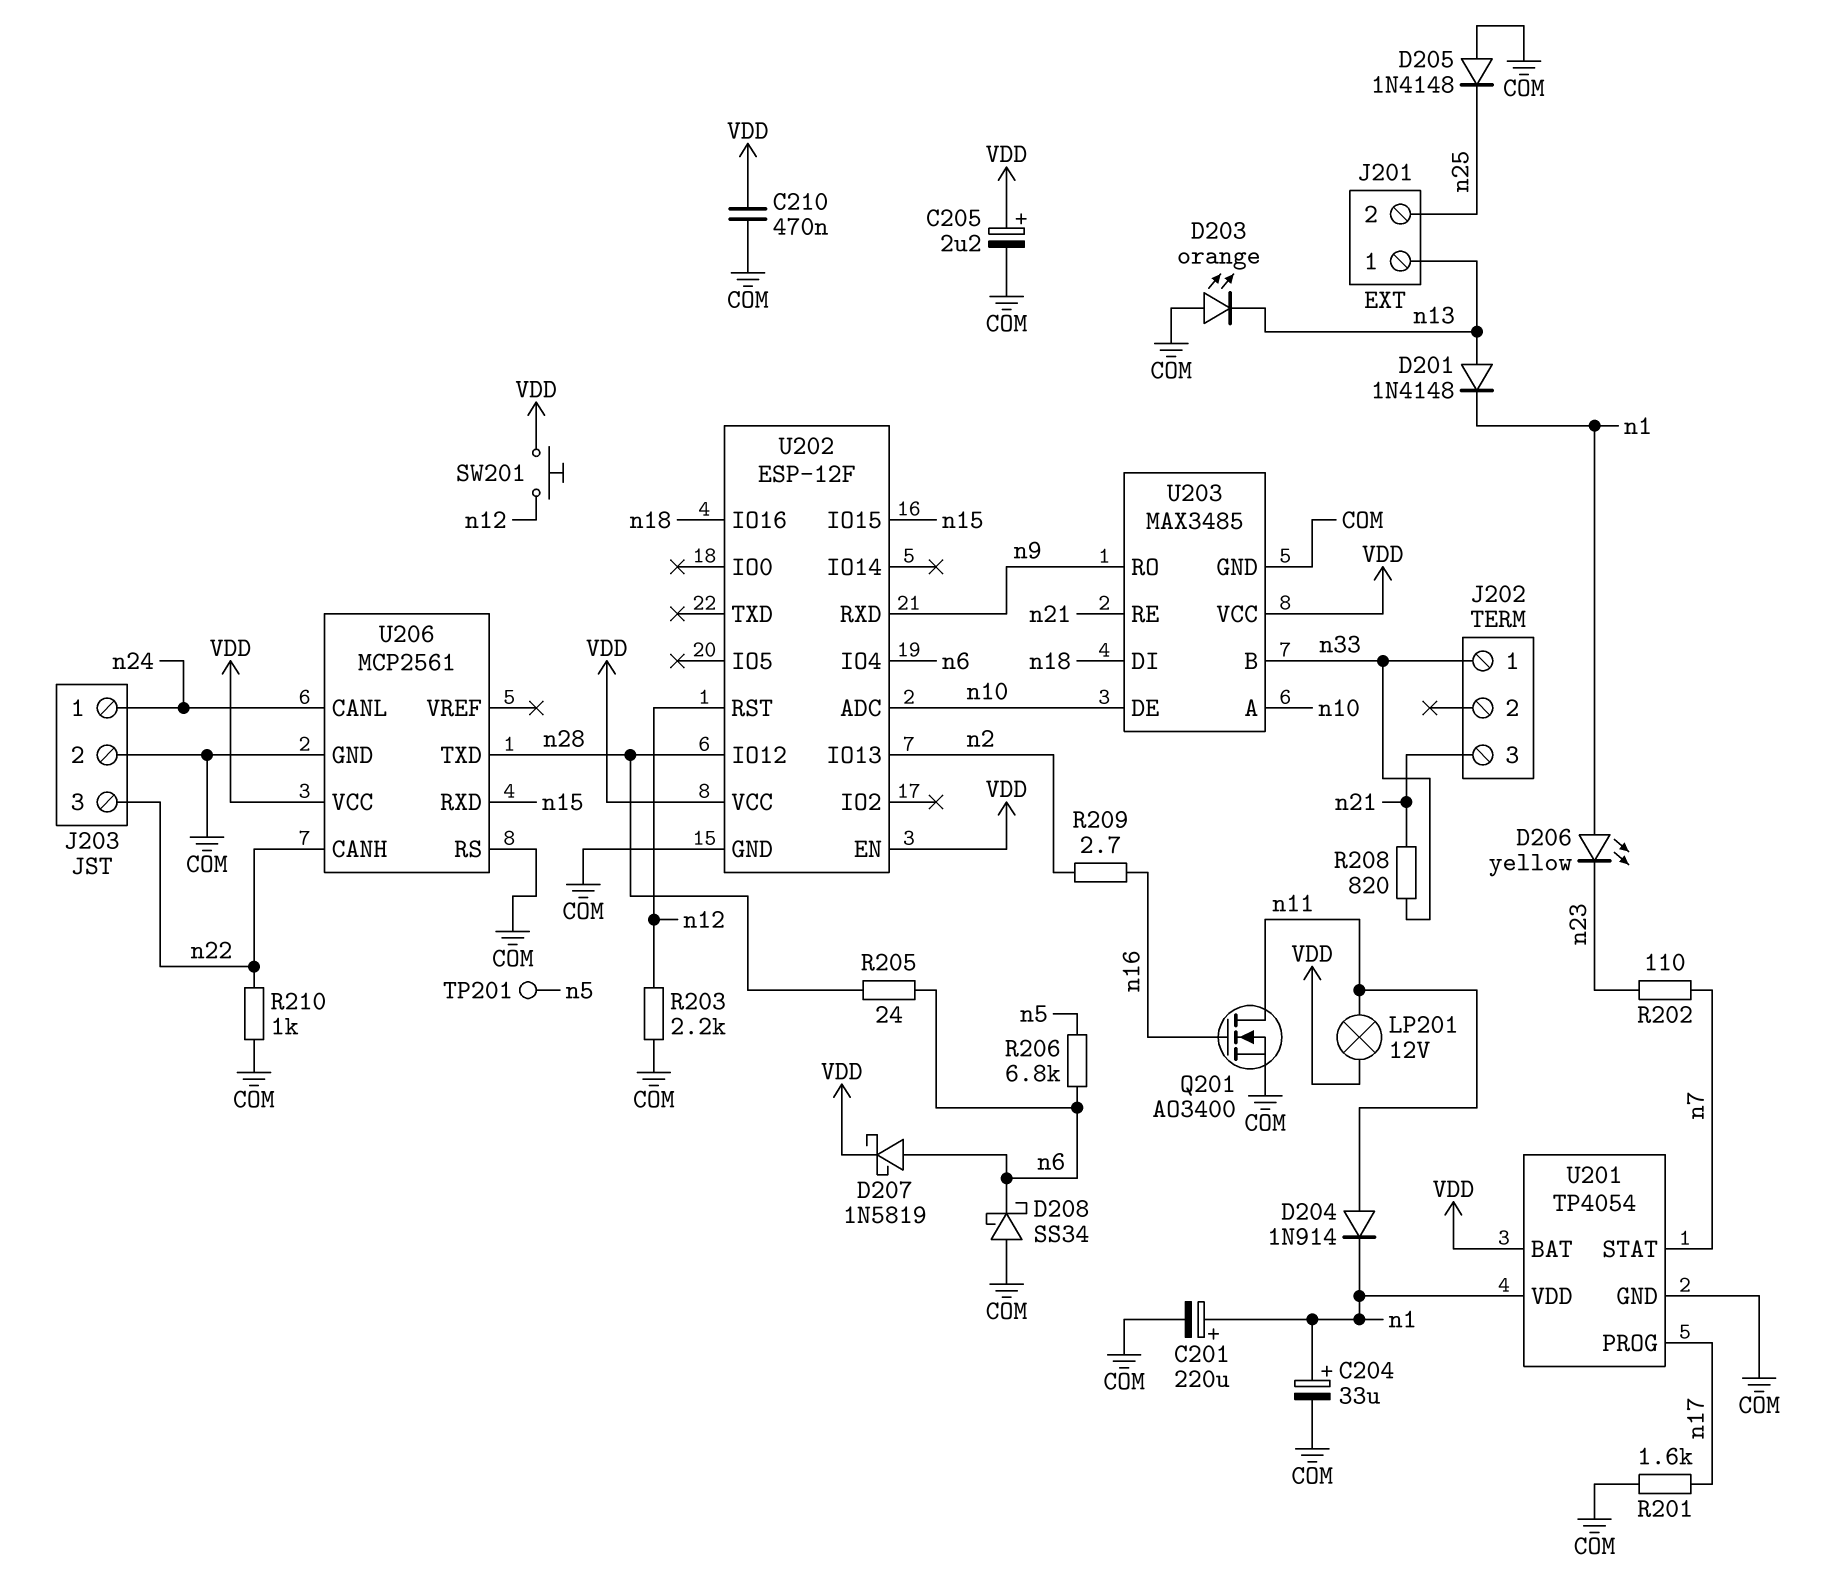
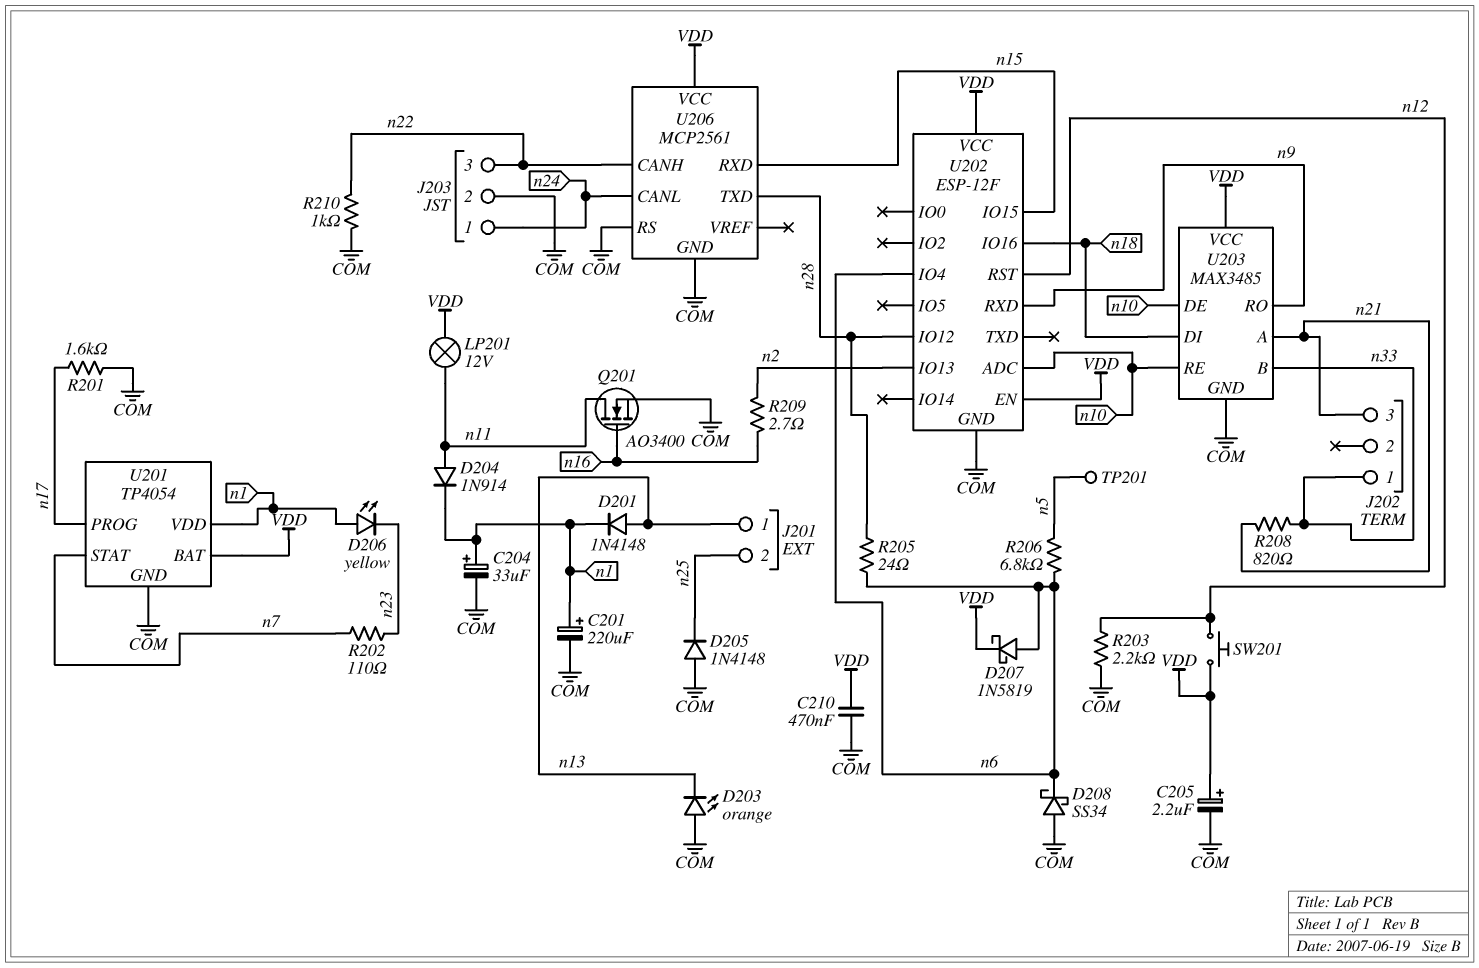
U203 pin A: n10 -> n21
U203 pin RE: n21 -> n10

